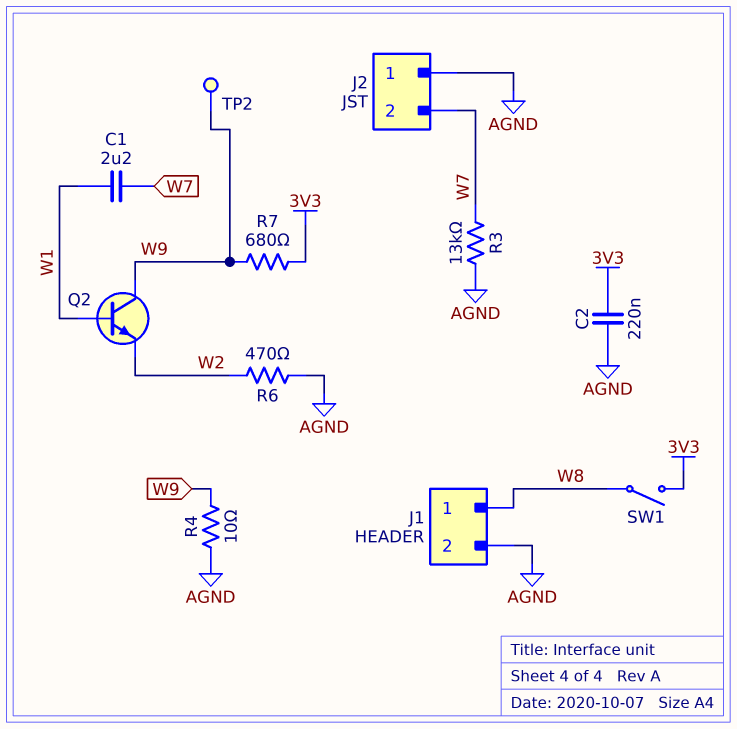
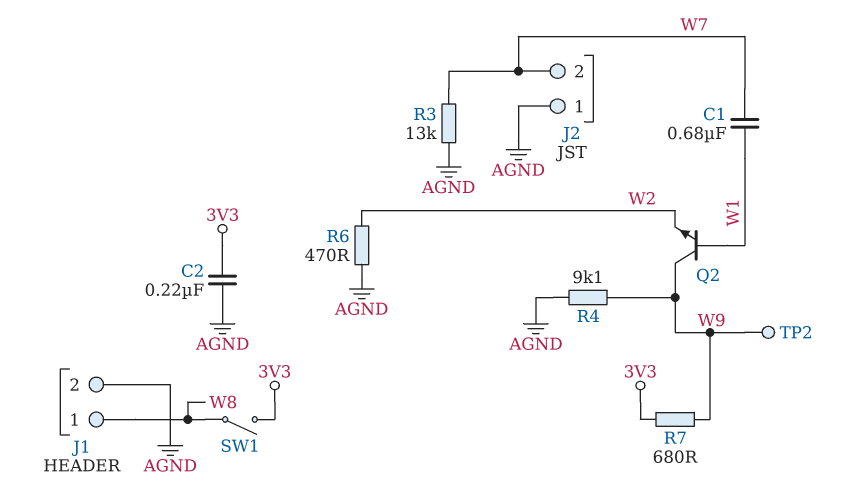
C1: 2.2uF (W1, W7) -> 680nF (W1, W7)
R4: 10 (AGND, W9) -> 9.1k (AGND, W9)

